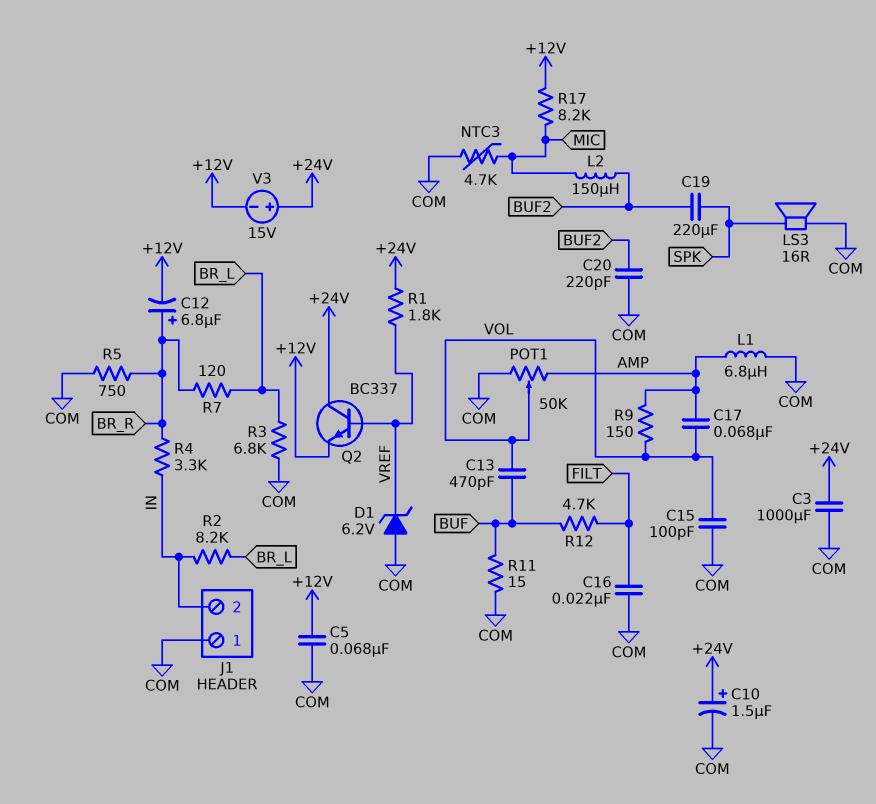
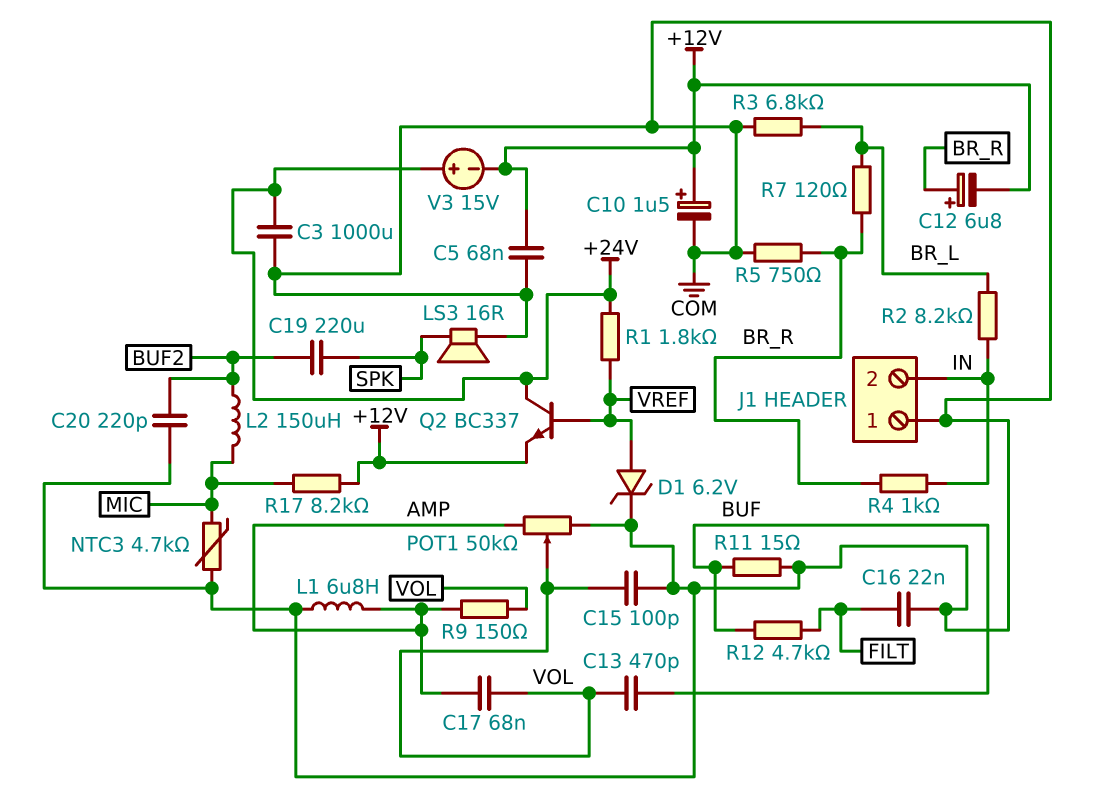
C10: 1.5uF (plus +24V, minus COM) -> 1.5uF (plus +12V, minus COM)
D1: zener 6.2V (A COM, K VREF) -> zener 6.2V (A VREF, K COM)
R4: 3.3k (BR_R, IN) -> 1k (BR_R, IN)

